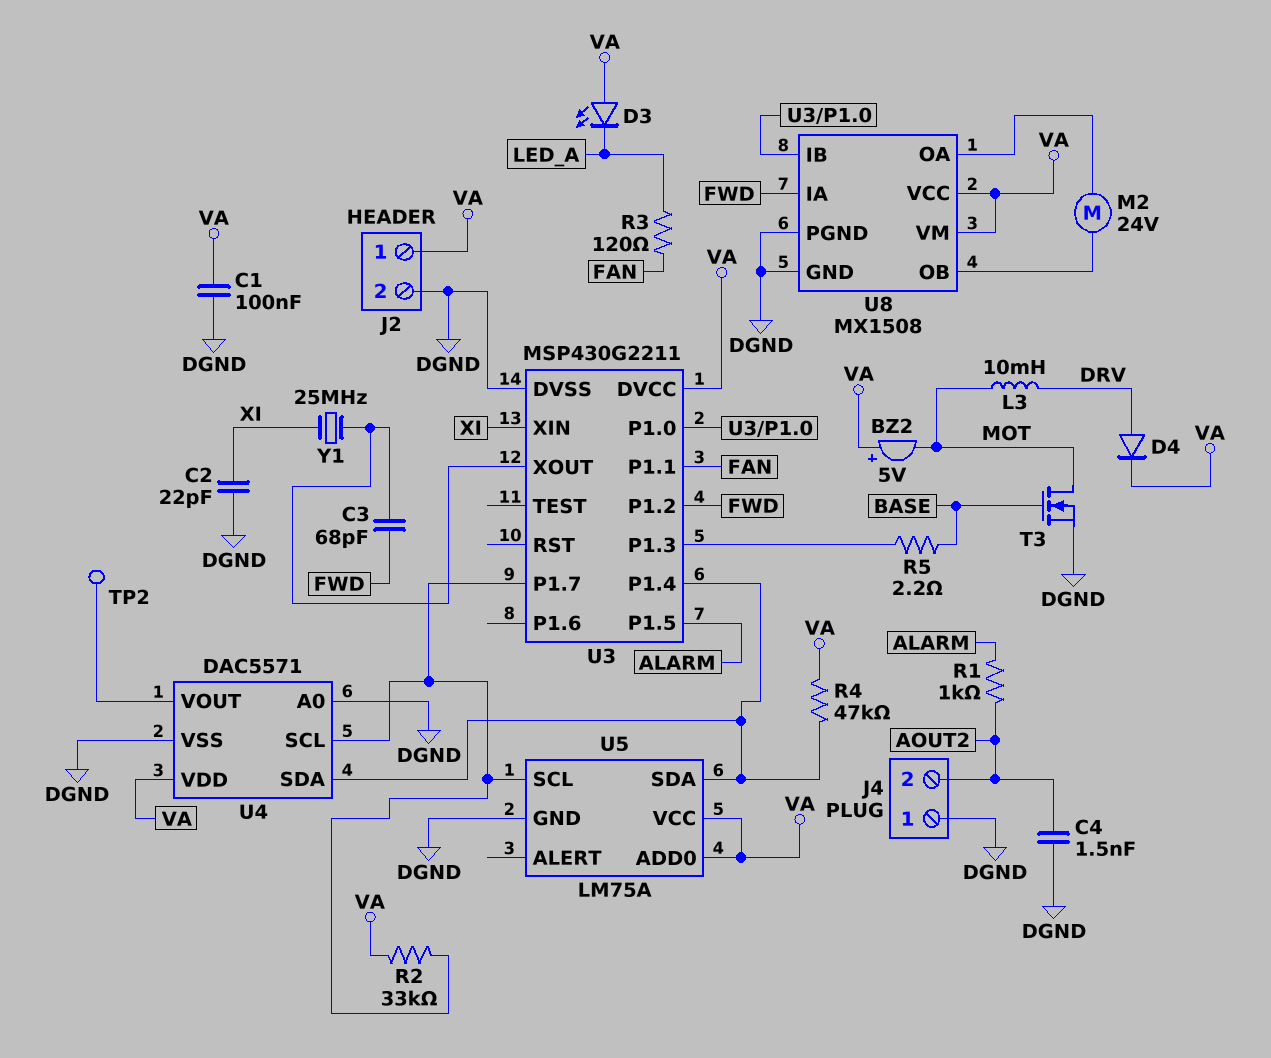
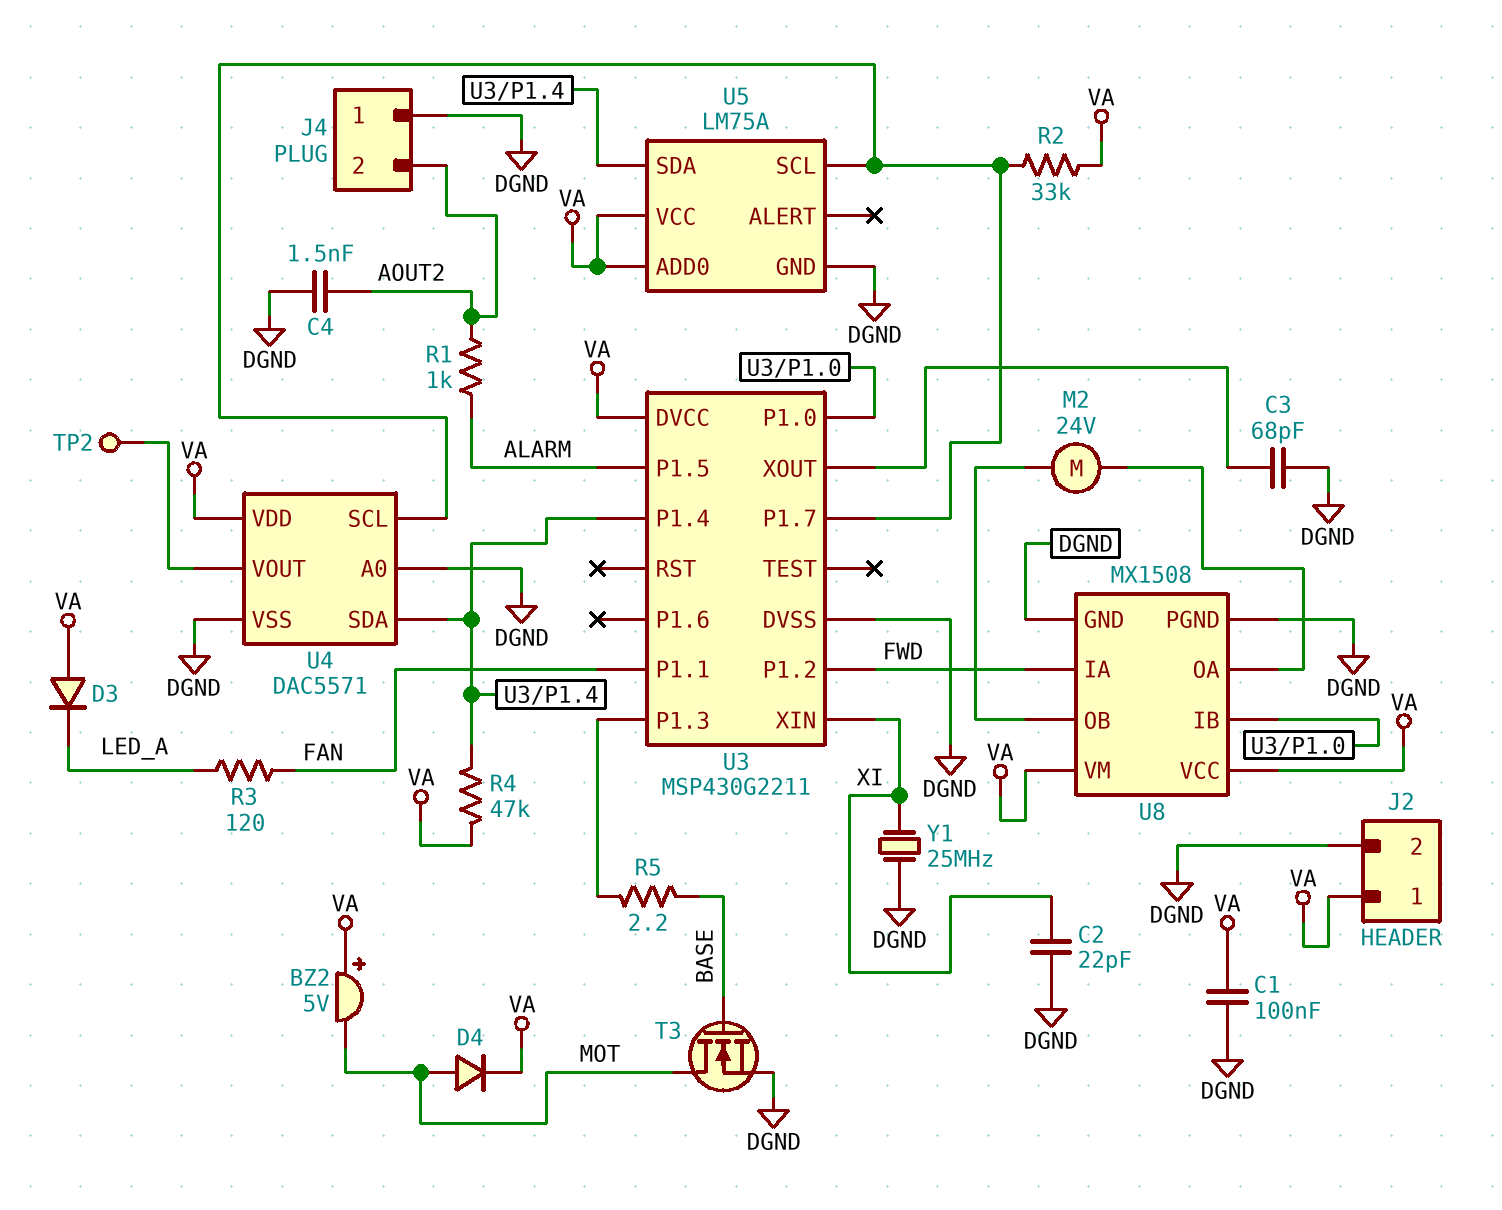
C3: 68pF (FWD, U3/XOUT) -> 68pF (DGND, U3/XOUT)
D3: LED (A VA, K LED_A) -> diode (A VA, K LED_A)
D4: diode (A DRV, K VA) -> diode (A MOT, K VA)
L3: 10mH (DRV, MOT) -> none
Y1: 25MHz (U3/XOUT, XI) -> 25MHz (DGND, XI)

